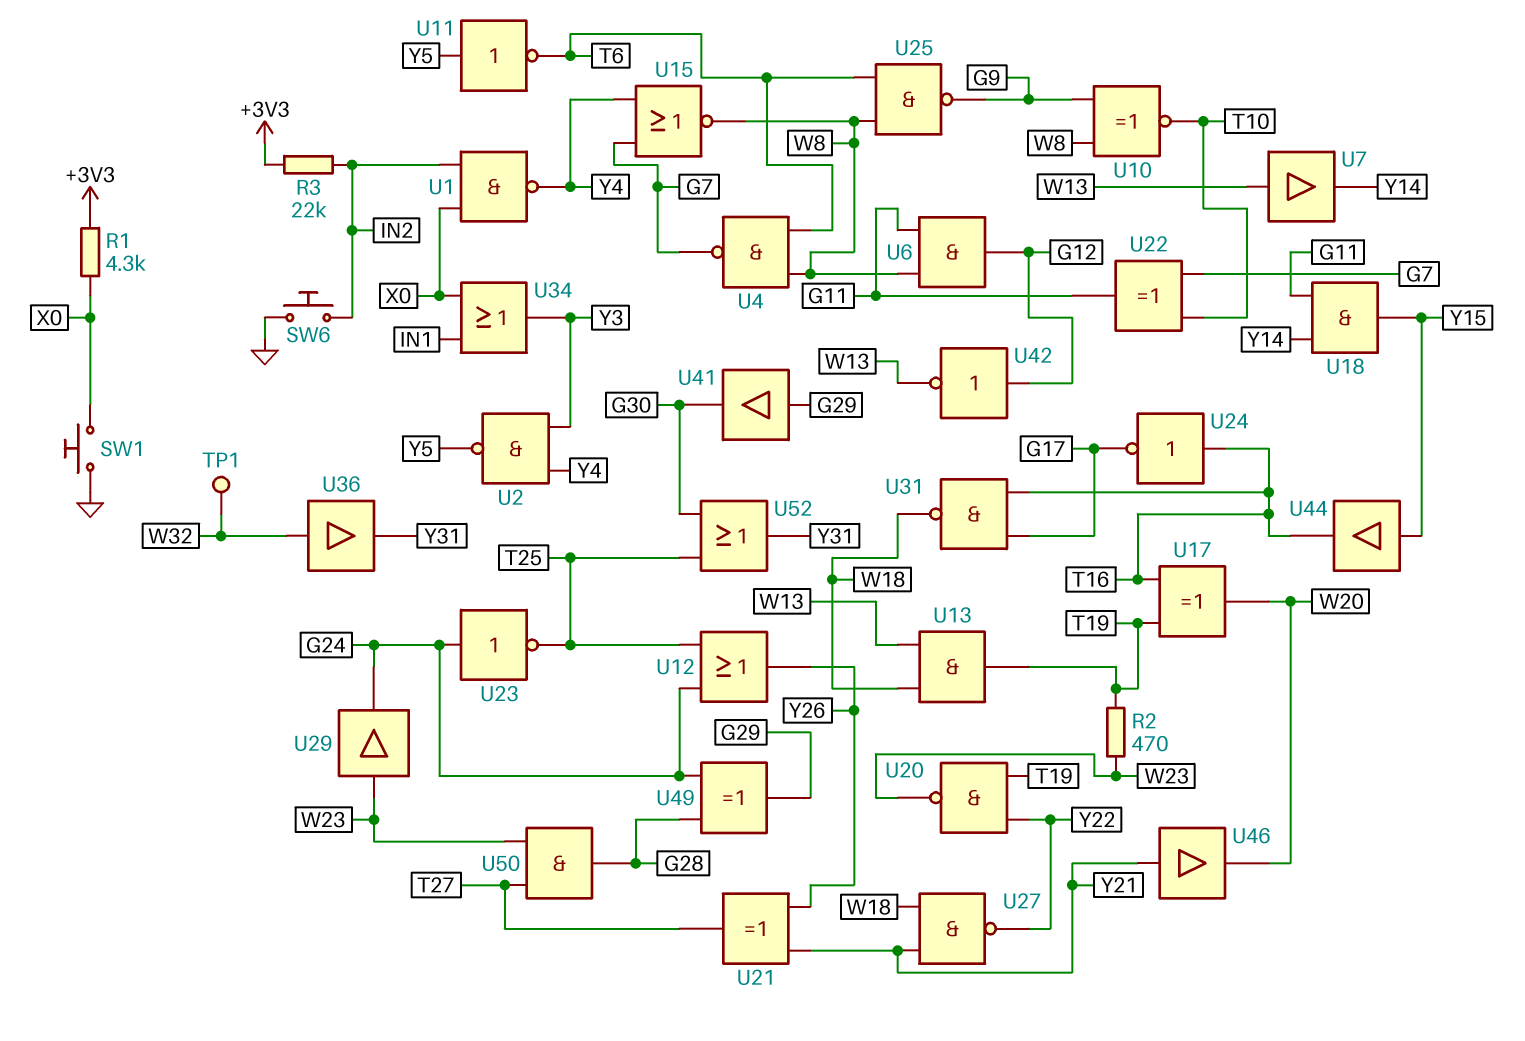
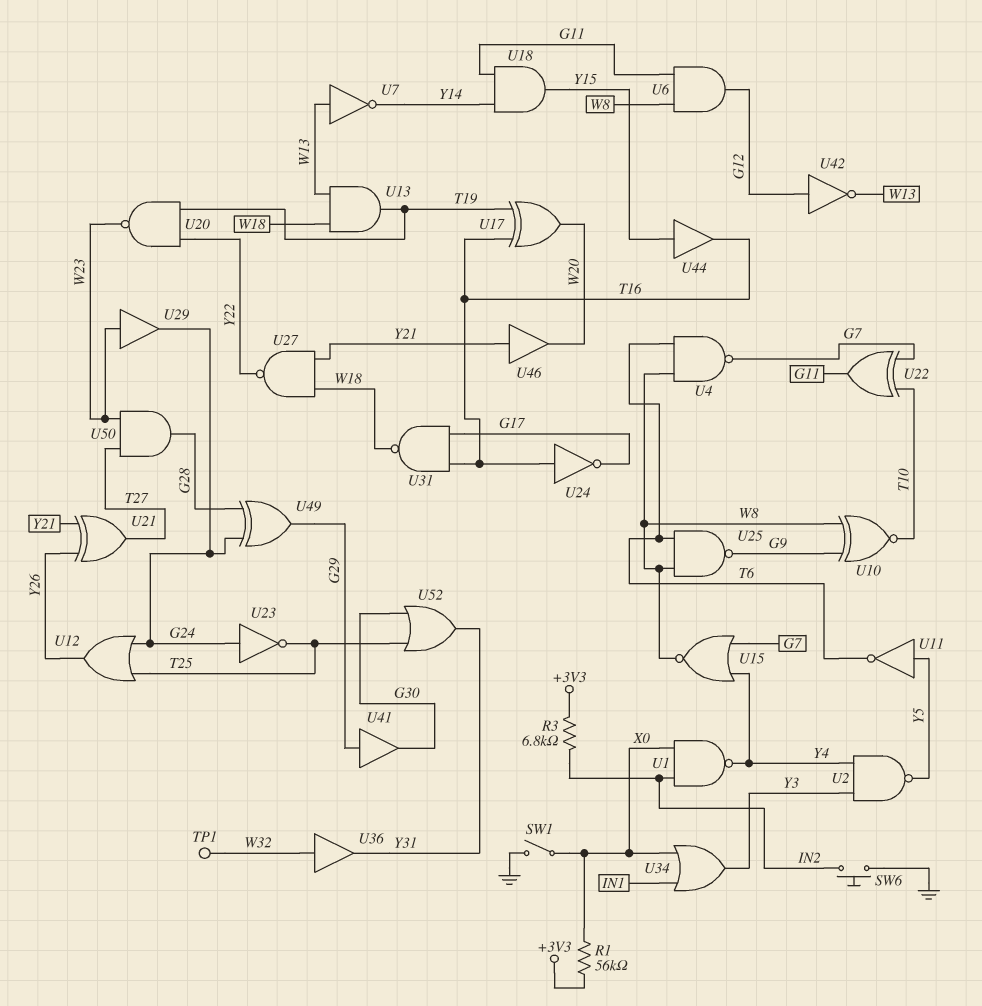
R1: 4.3k (+3V3, X0) -> 56k (+3V3, X0)
R2: 470 (T19, W23) -> none
R3: 22k (+3V3, IN2) -> 6.8k (+3V3, IN2)
SW1: button (GND, X0) -> switch (GND, X0)
U7: buffer (in W13, out Y14) -> NOT (in W13, out Y14)

